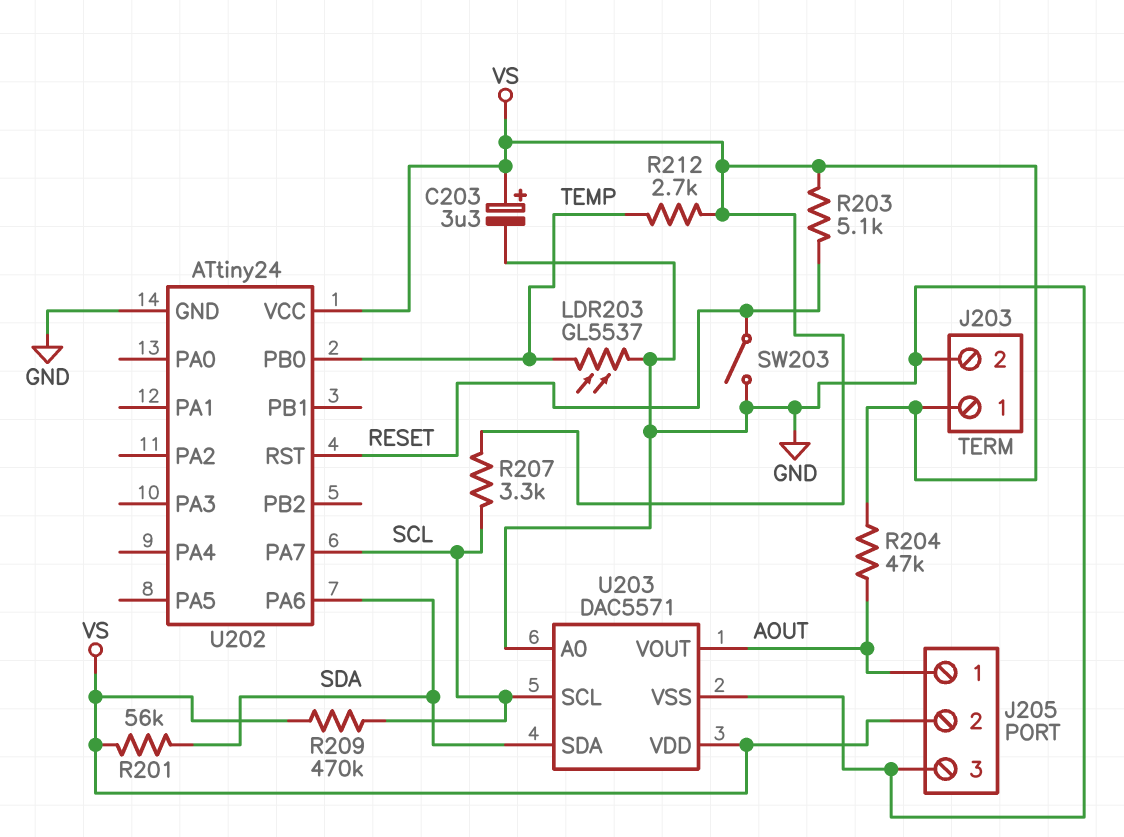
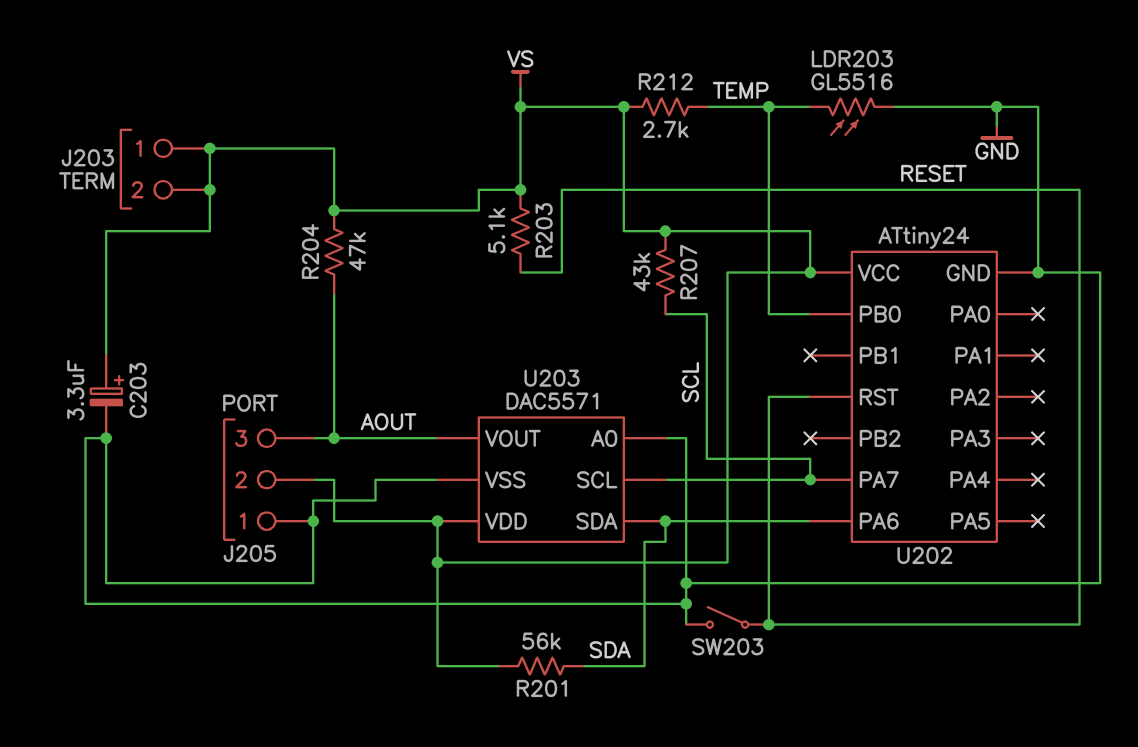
J203 pin 2: GND -> VS
J205 pin 1: AOUT -> GND
J205 pin 3: GND -> AOUT
LDR203: GL5537 (GND, TEMP) -> GL5516 (GND, TEMP)
R207: 3.3k (SCL, VS) -> 43k (SCL, VS)
R209: 470k (SCL, VS) -> none

